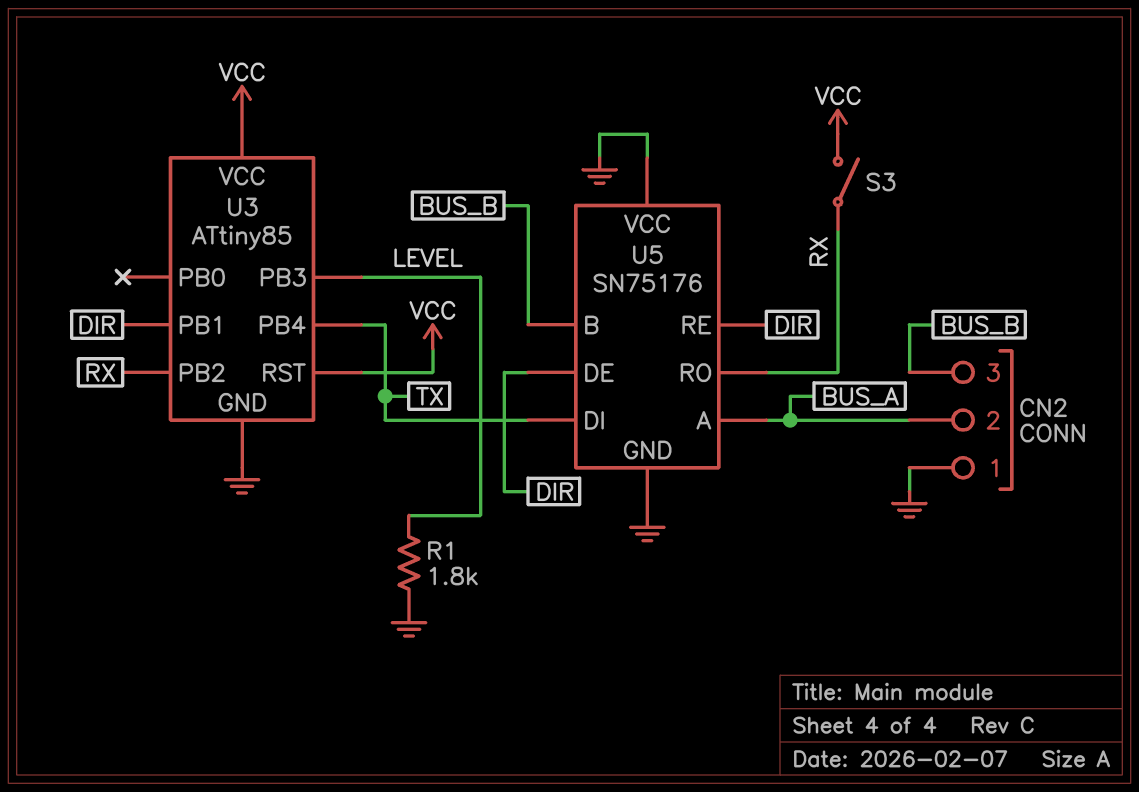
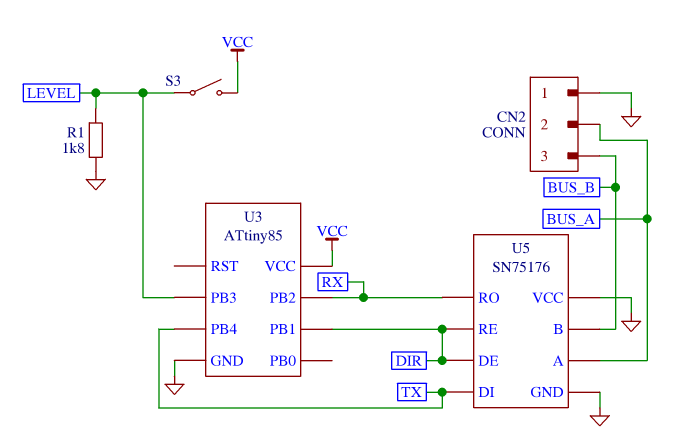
S3: switch (RX, VCC) -> switch (LEVEL, VCC)
U3 pin RST: VCC -> none

